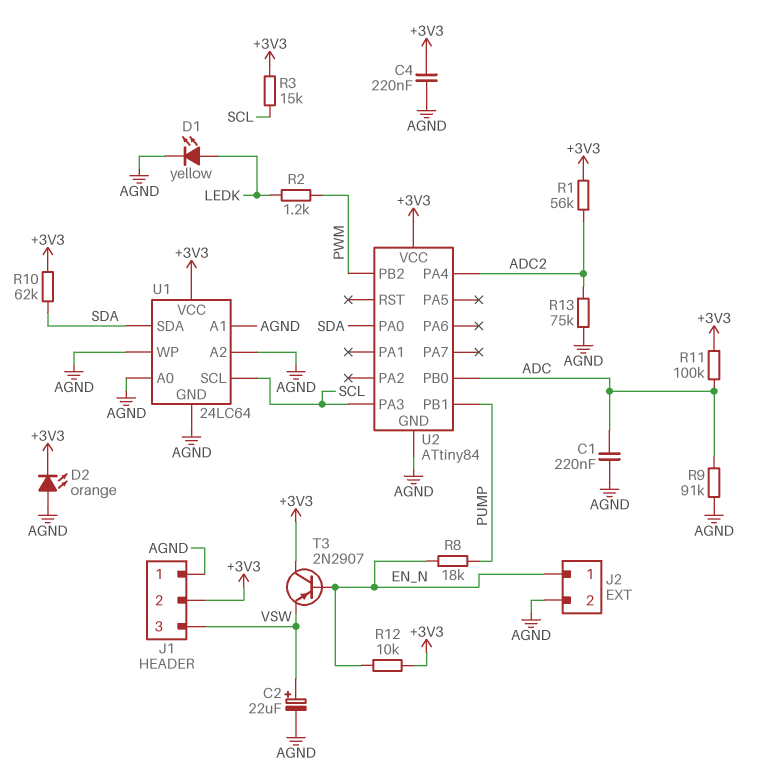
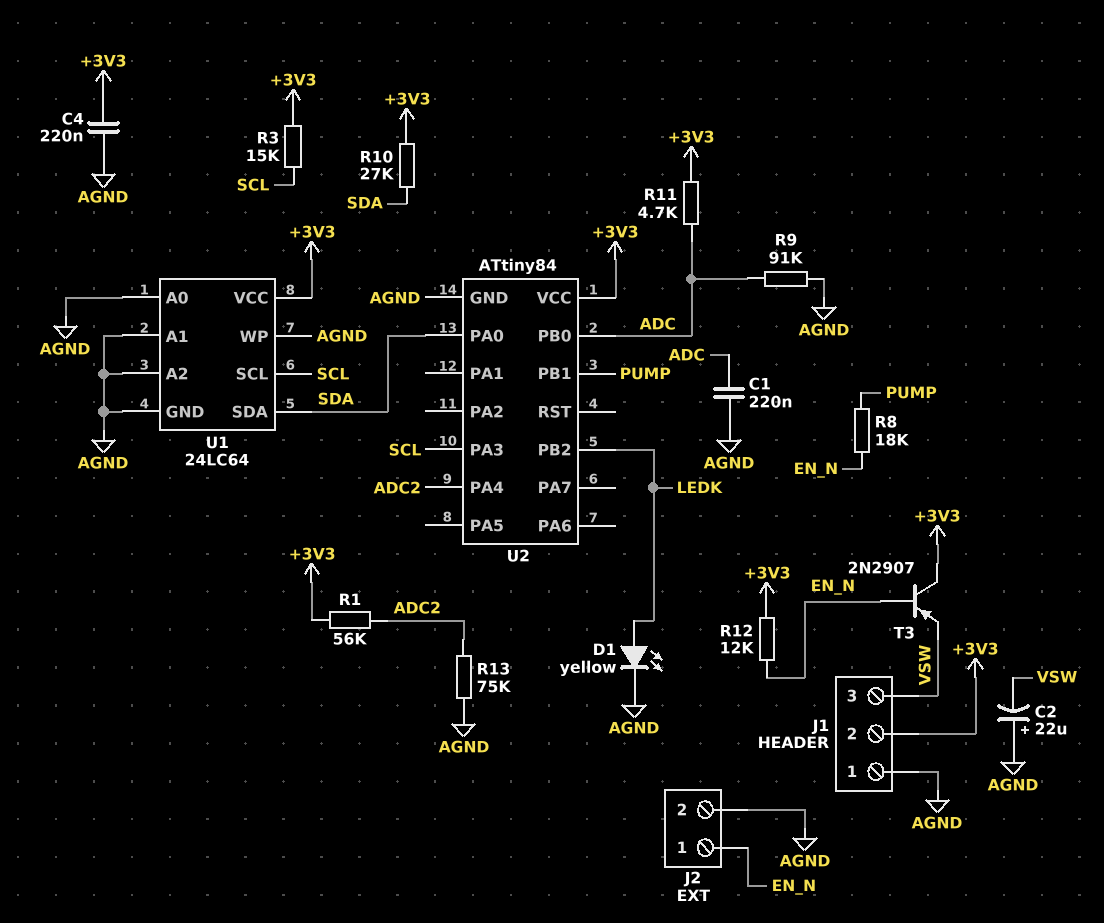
C2: 22uF (plus VSW, minus AGND) -> 22uF (plus AGND, minus VSW)
D2: LED orange (A AGND, K +3V3) -> none
R2: 1.2k (LEDK, PWM) -> none
R10: 62k (+3V3, SDA) -> 27k (+3V3, SDA)
R11: 100k (+3V3, ADC) -> 4.7k (+3V3, ADC)
R12: 10k (+3V3, EN_N) -> 12k (+3V3, EN_N)
U2 pin PB2: PWM -> LEDK

